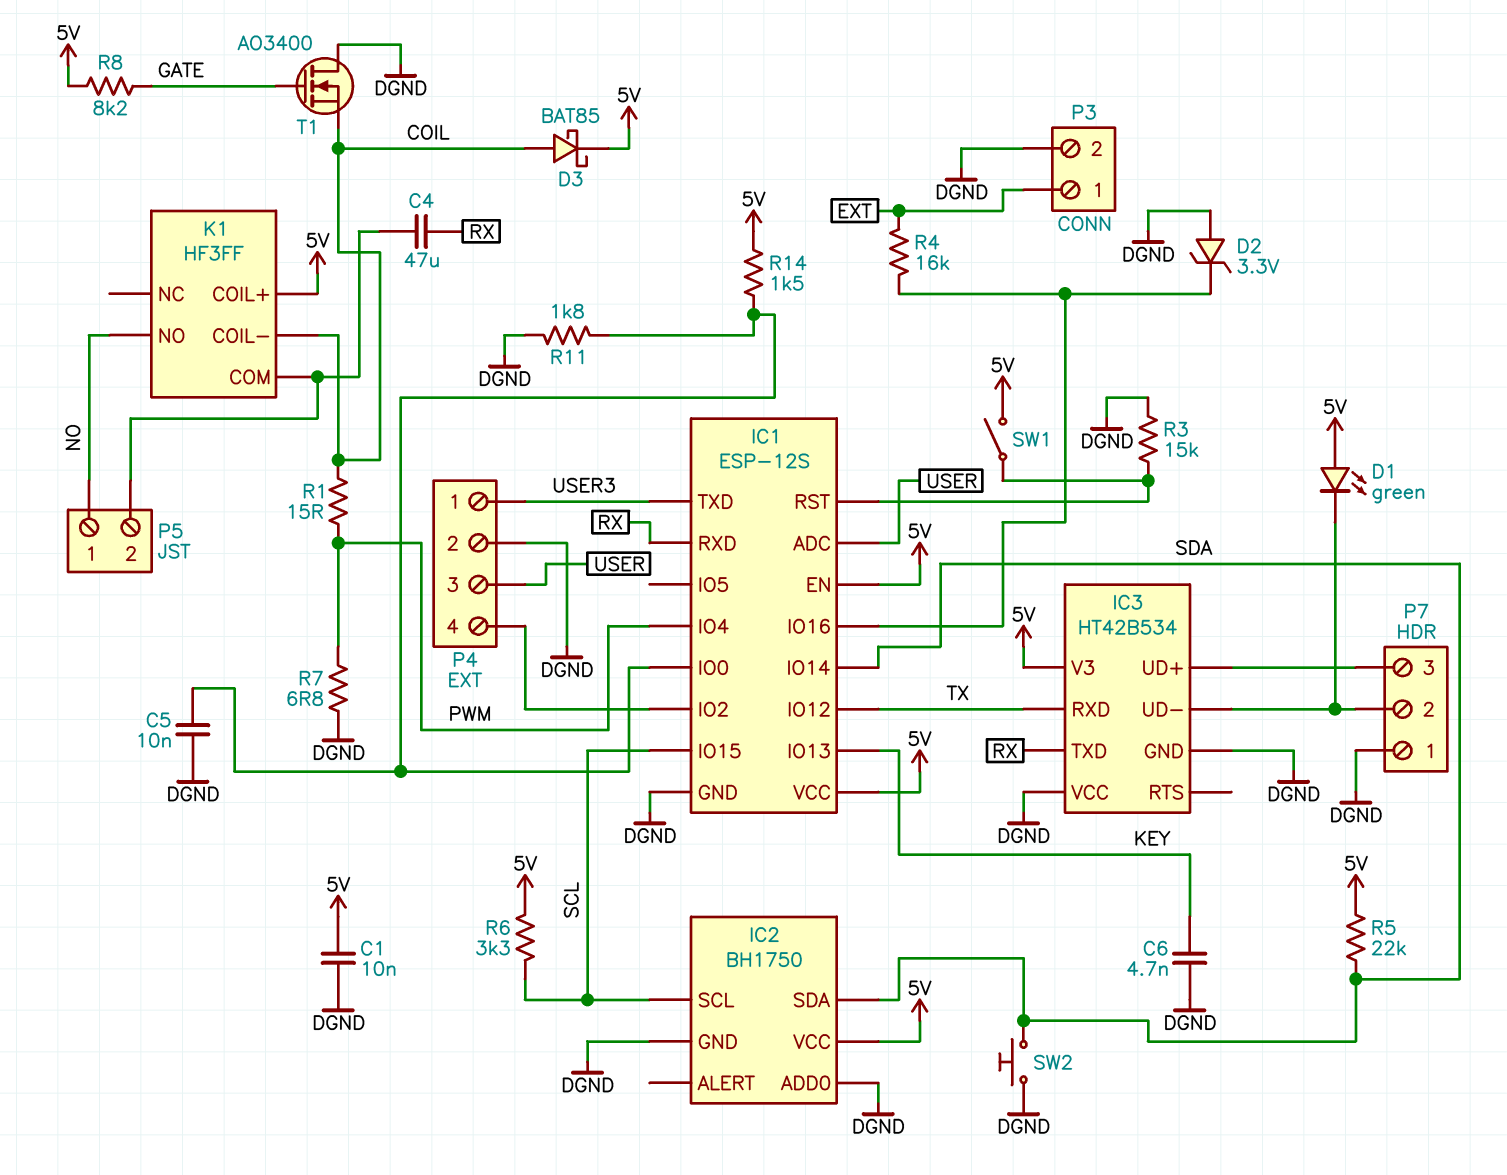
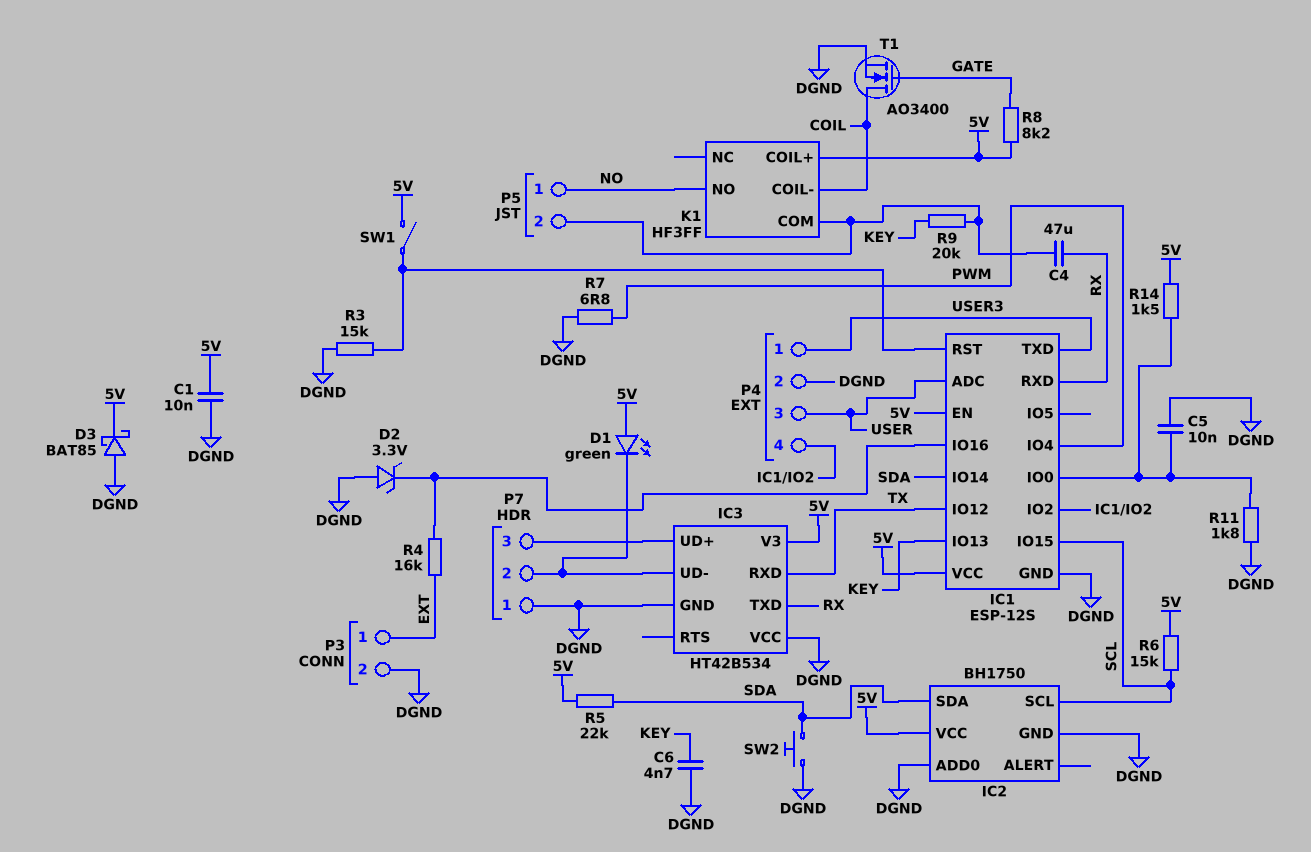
D3: schottky BAT85 (A COIL, K 5V) -> schottky BAT85 (A DGND, K 5V)
R1: 15 (COIL, PWM) -> none
R6: 3.3k (5V, SCL) -> 15k (5V, SCL)
R9: none -> 20k (K1/COM, KEY)
T1: NMOS AO3400 (G GATE, D DGND, S COIL) -> NMOS AO3400 (G GATE, D COIL, S DGND)

